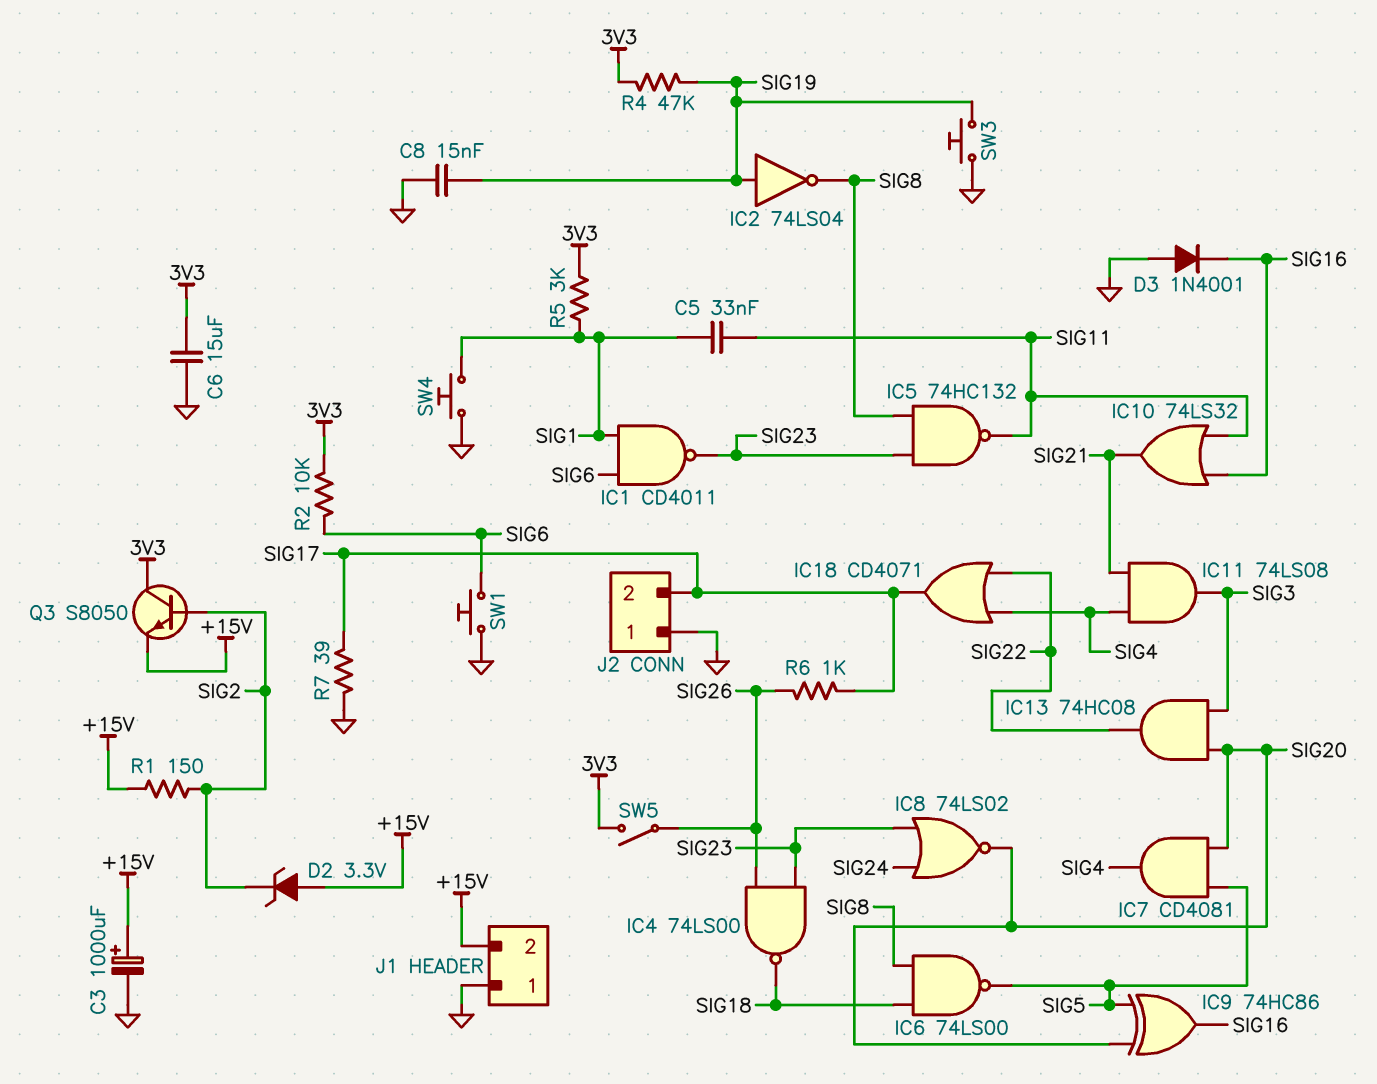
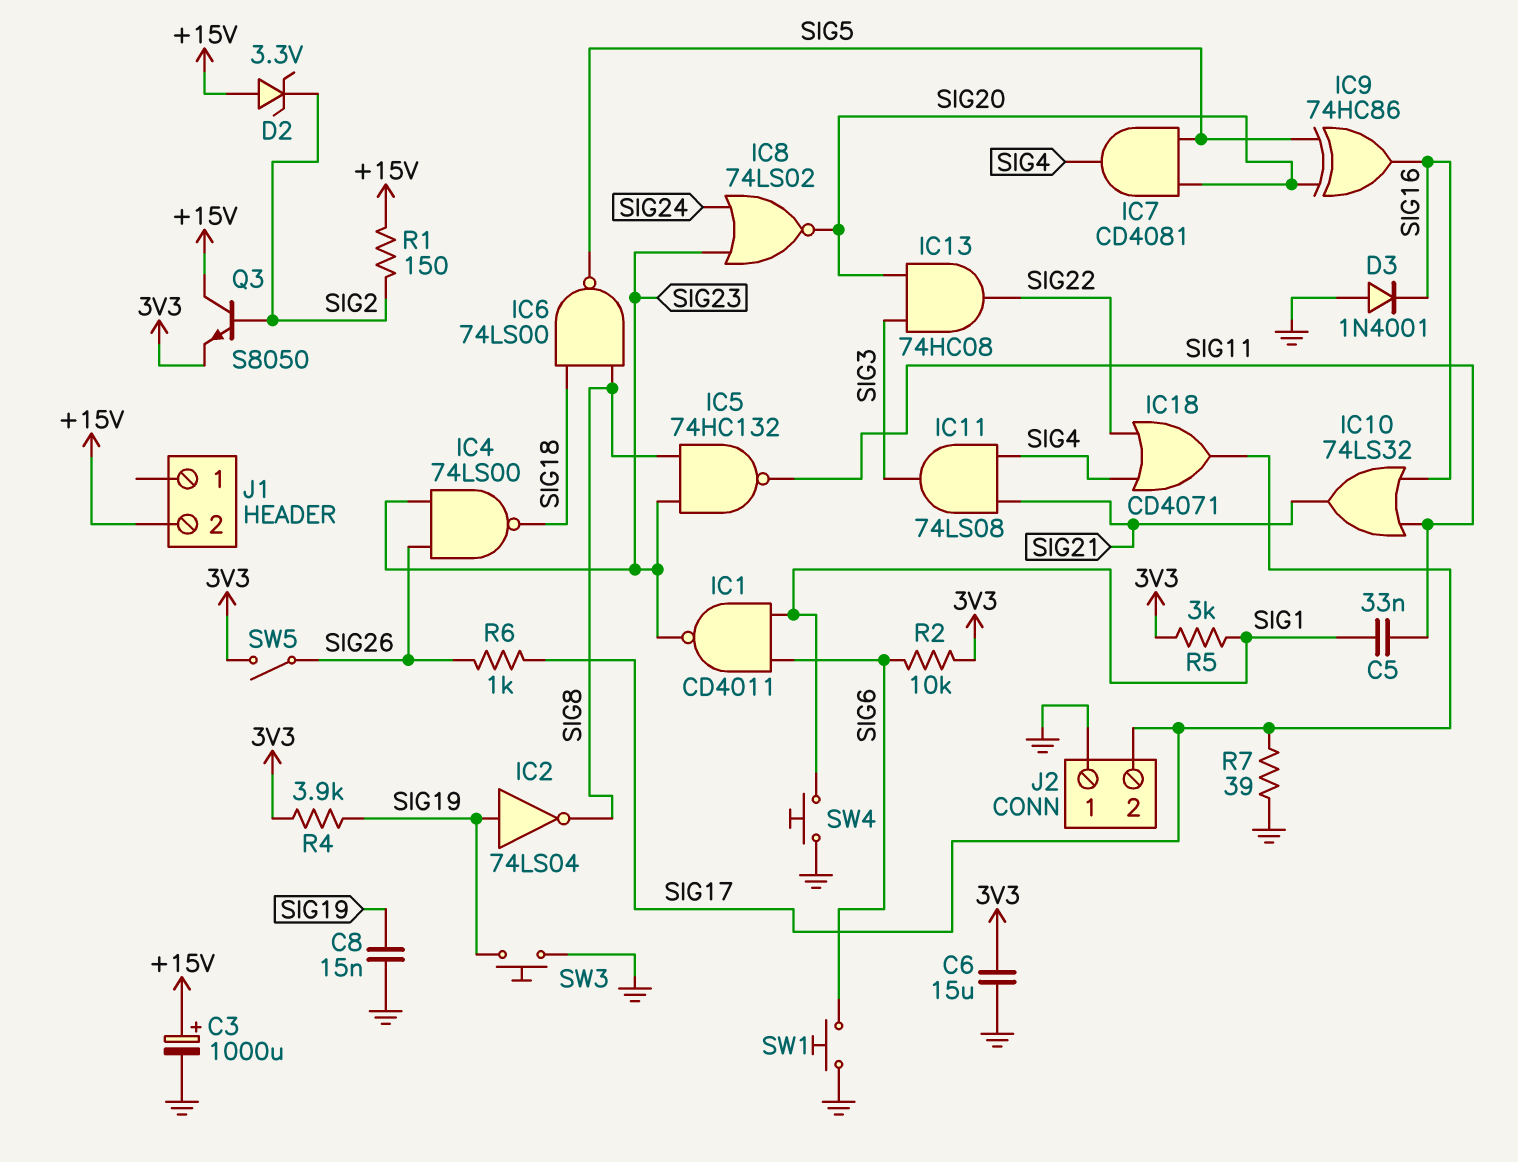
J1 pin 1: GND -> none
Q3: NPN S8050 (B SIG2, C 3V3, E +15V) -> NPN S8050 (B SIG2, C +15V, E 3V3)
R4: 47k (3V3, SIG19) -> 3.9k (3V3, SIG19)

